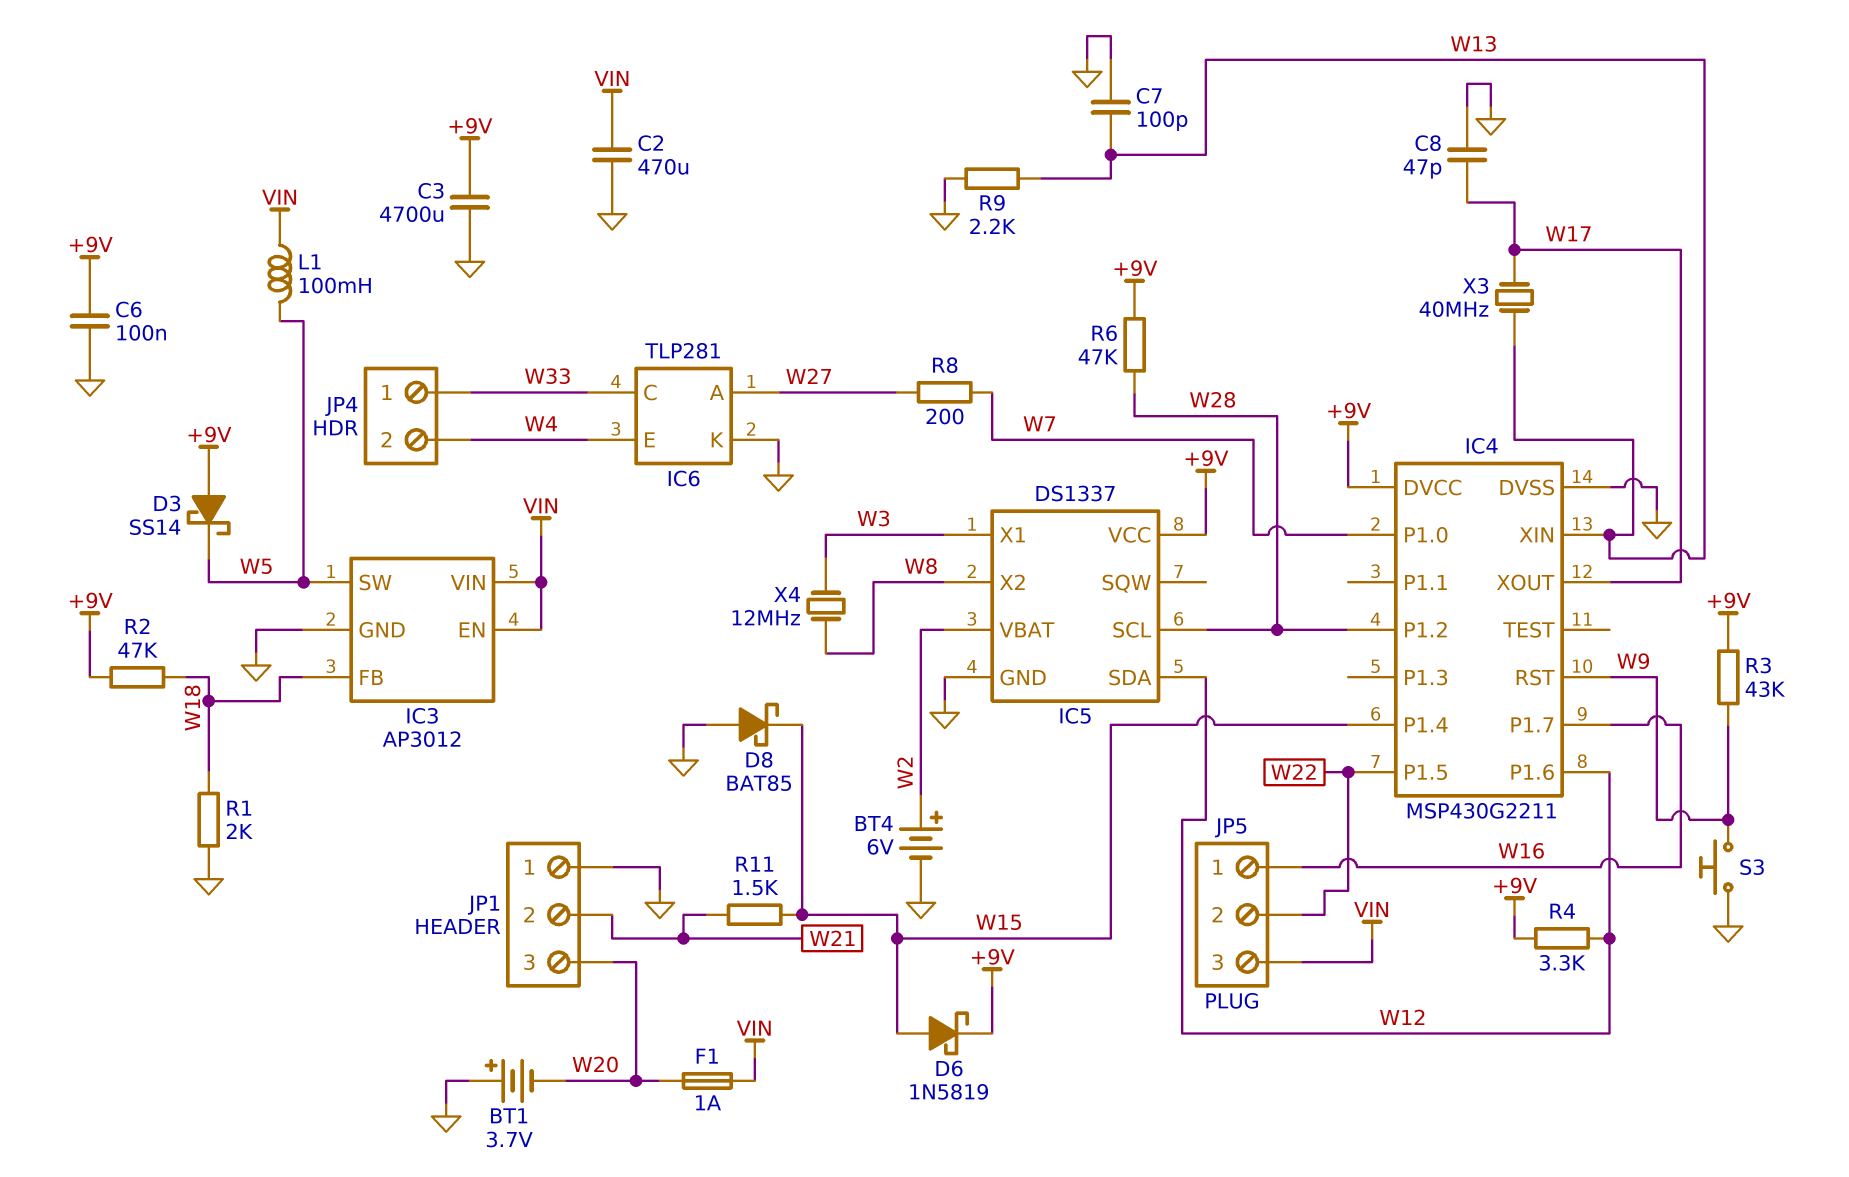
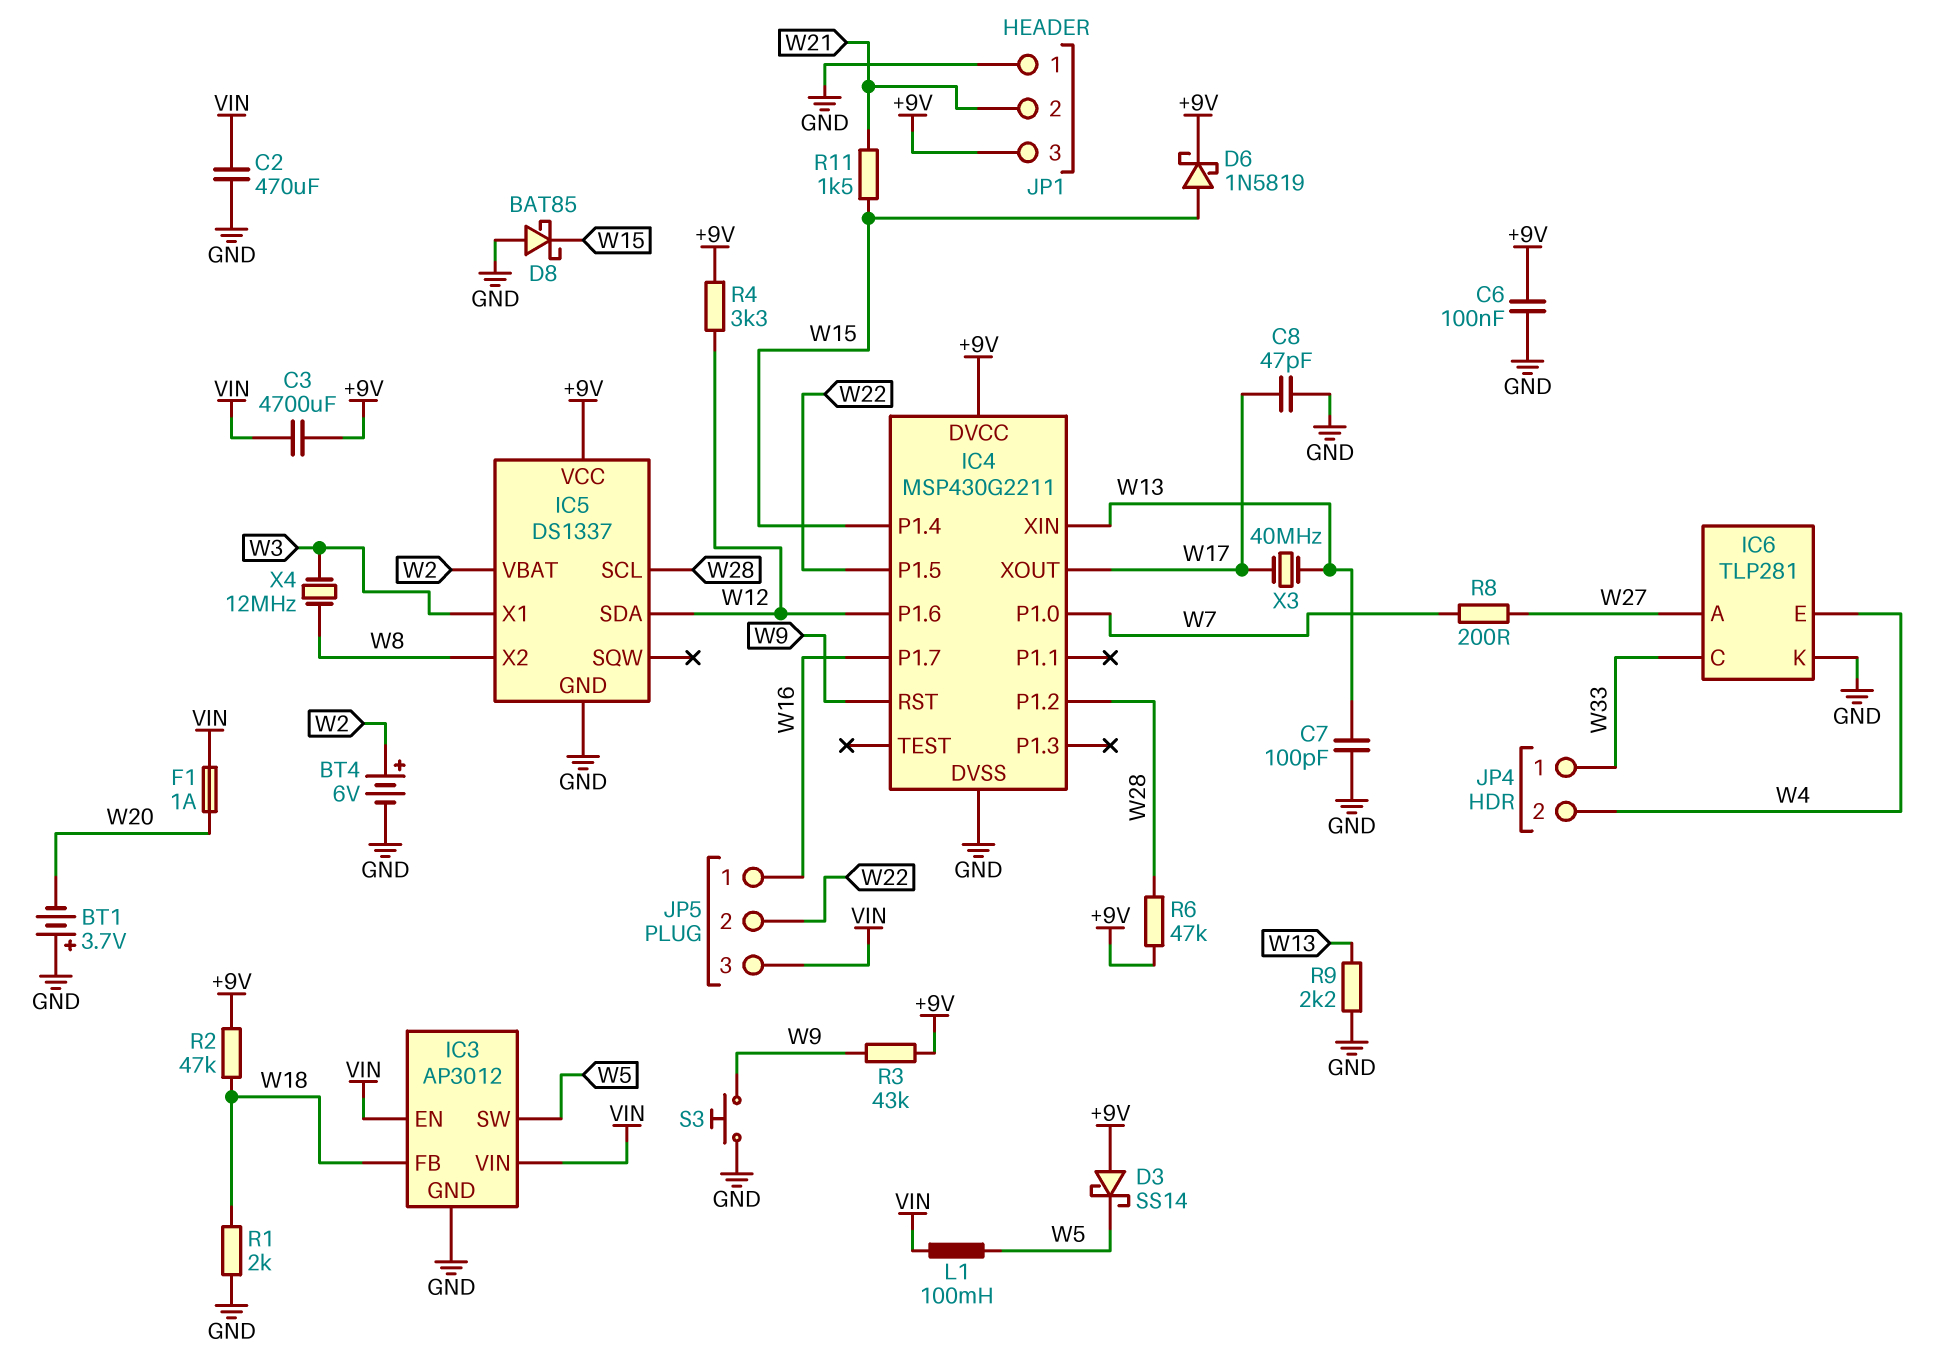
C3: 4700uF (+9V, GND) -> 4700uF (+9V, VIN)
JP1 pin 3: W20 -> +9V

